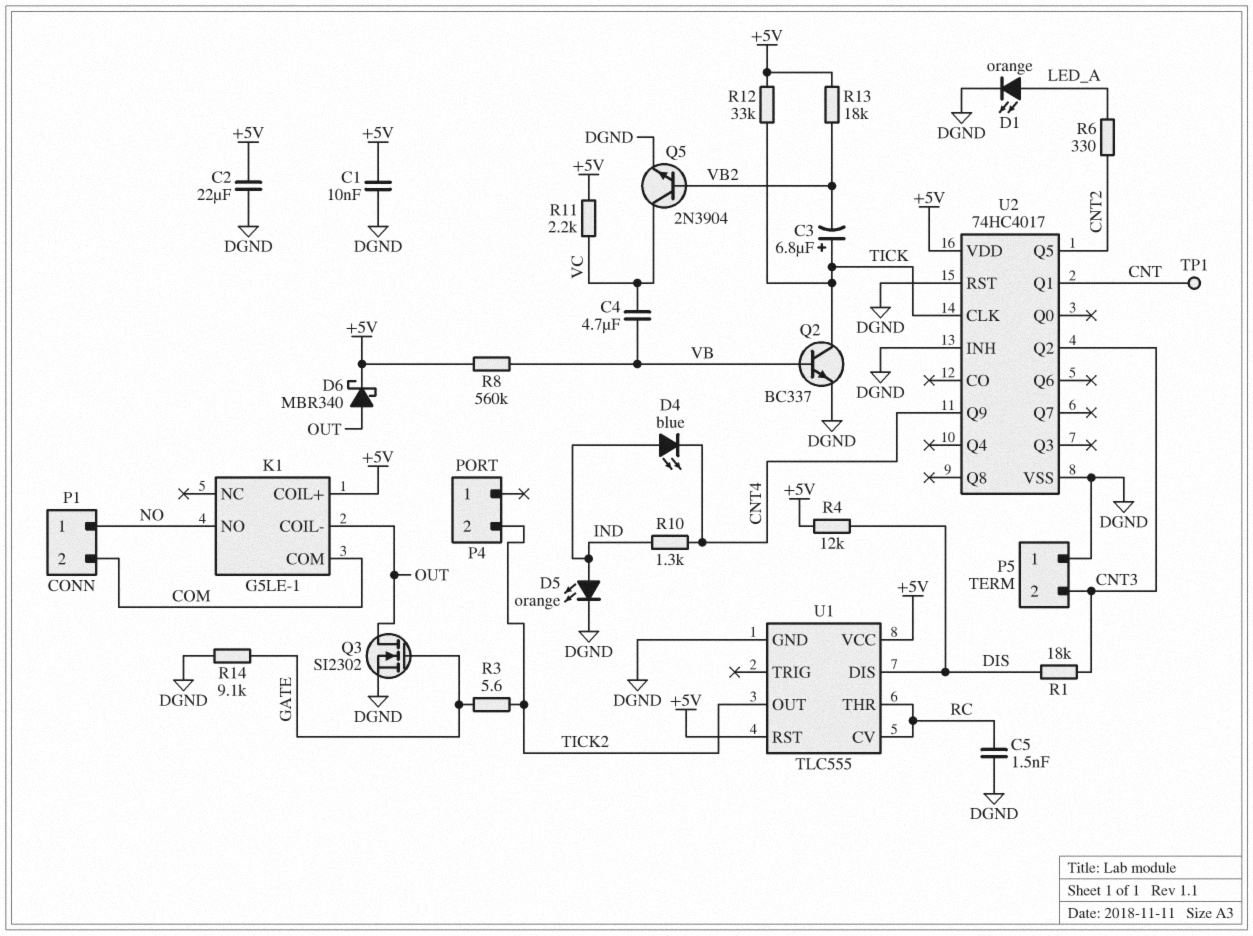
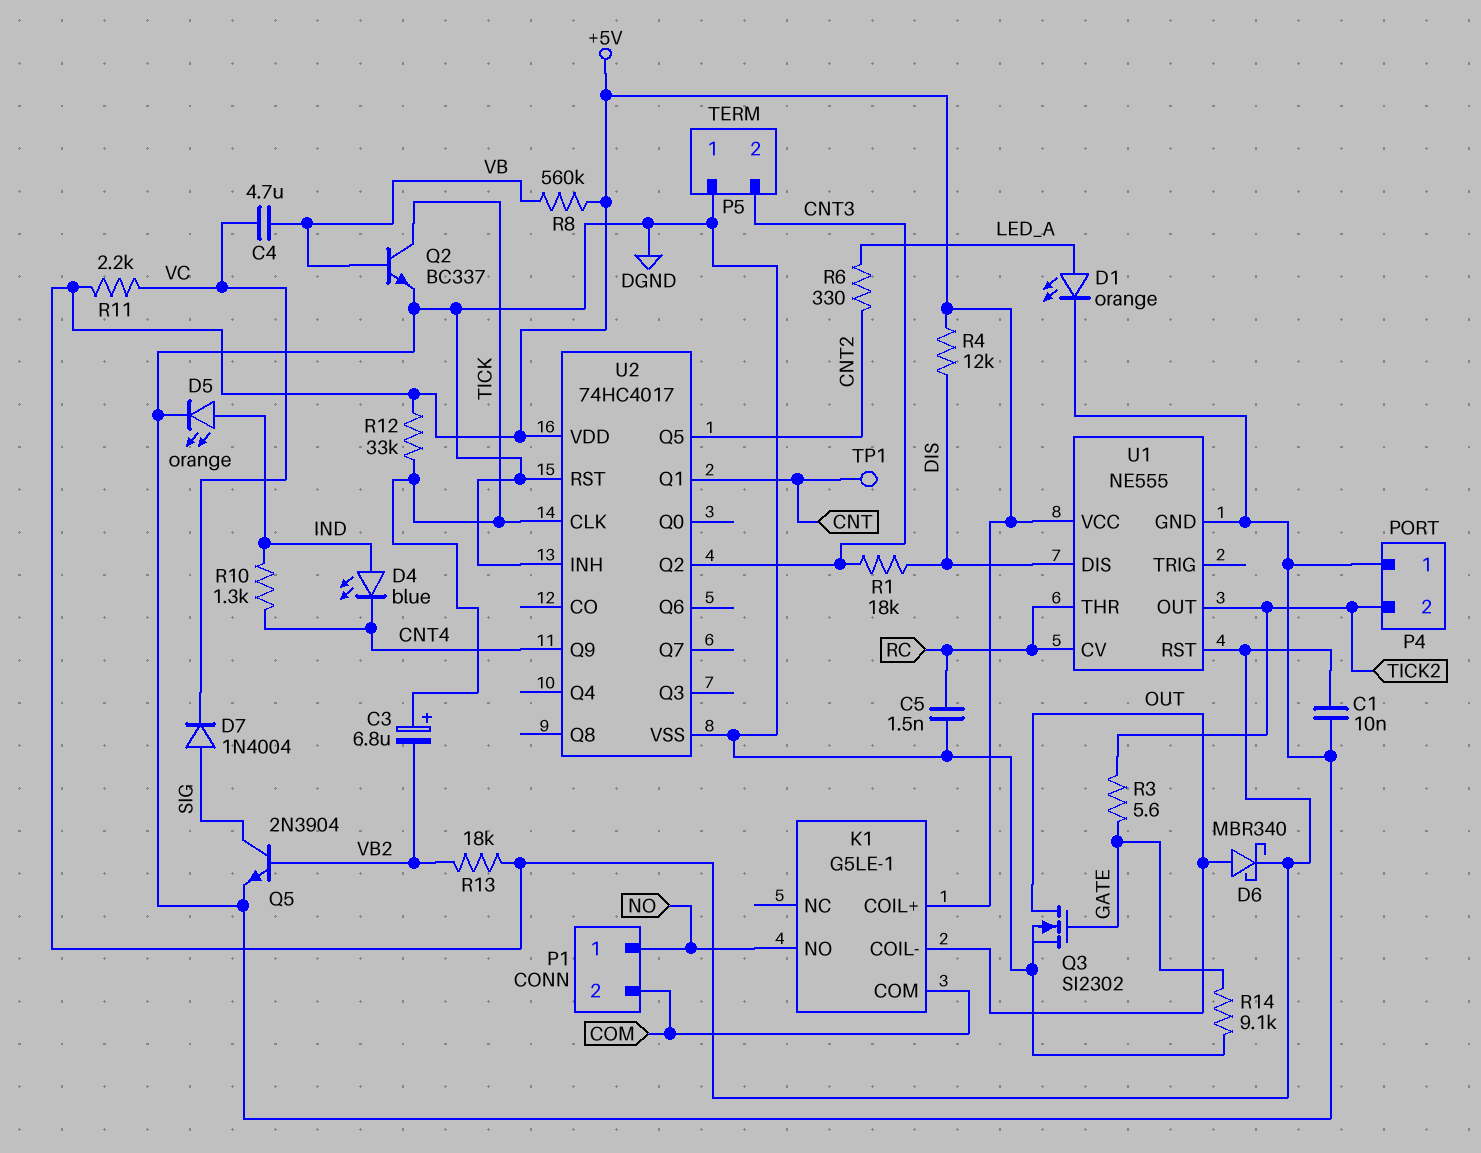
C2: 22uF (+5V, DGND) -> none
D7: none -> diode 1N4004 (A SIG, K VC)
P4 pin 1: none -> DGND
Q5: NPN 2N3904 (B VB2, C VC, E DGND) -> NPN 2N3904 (B VB2, C SIG, E DGND)
U1: TLC555 -> NE555

